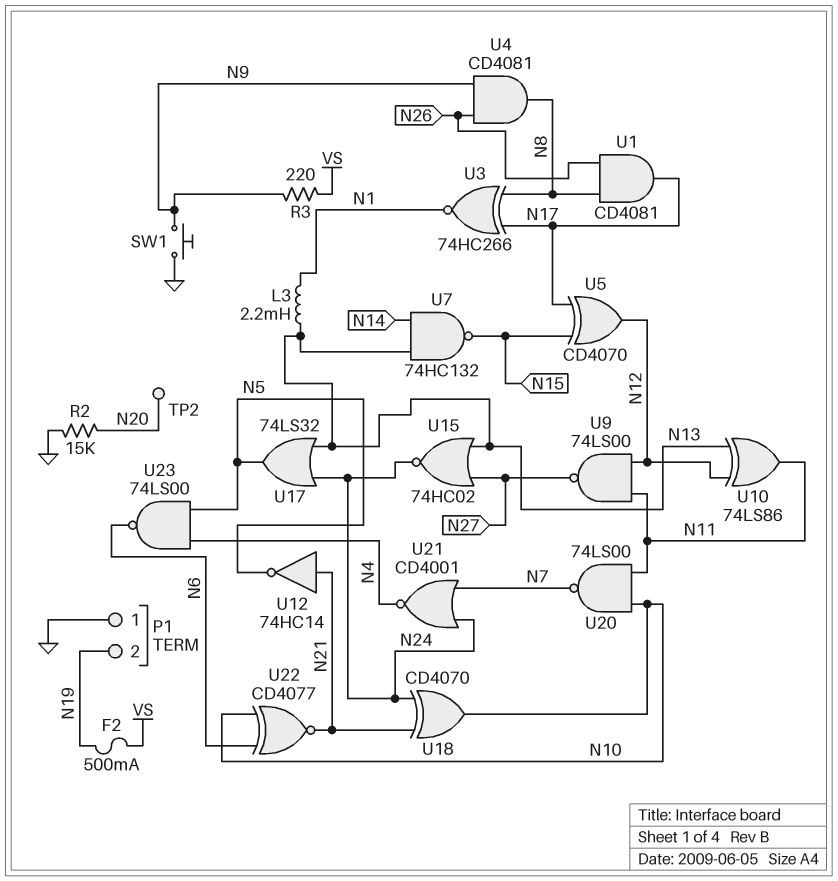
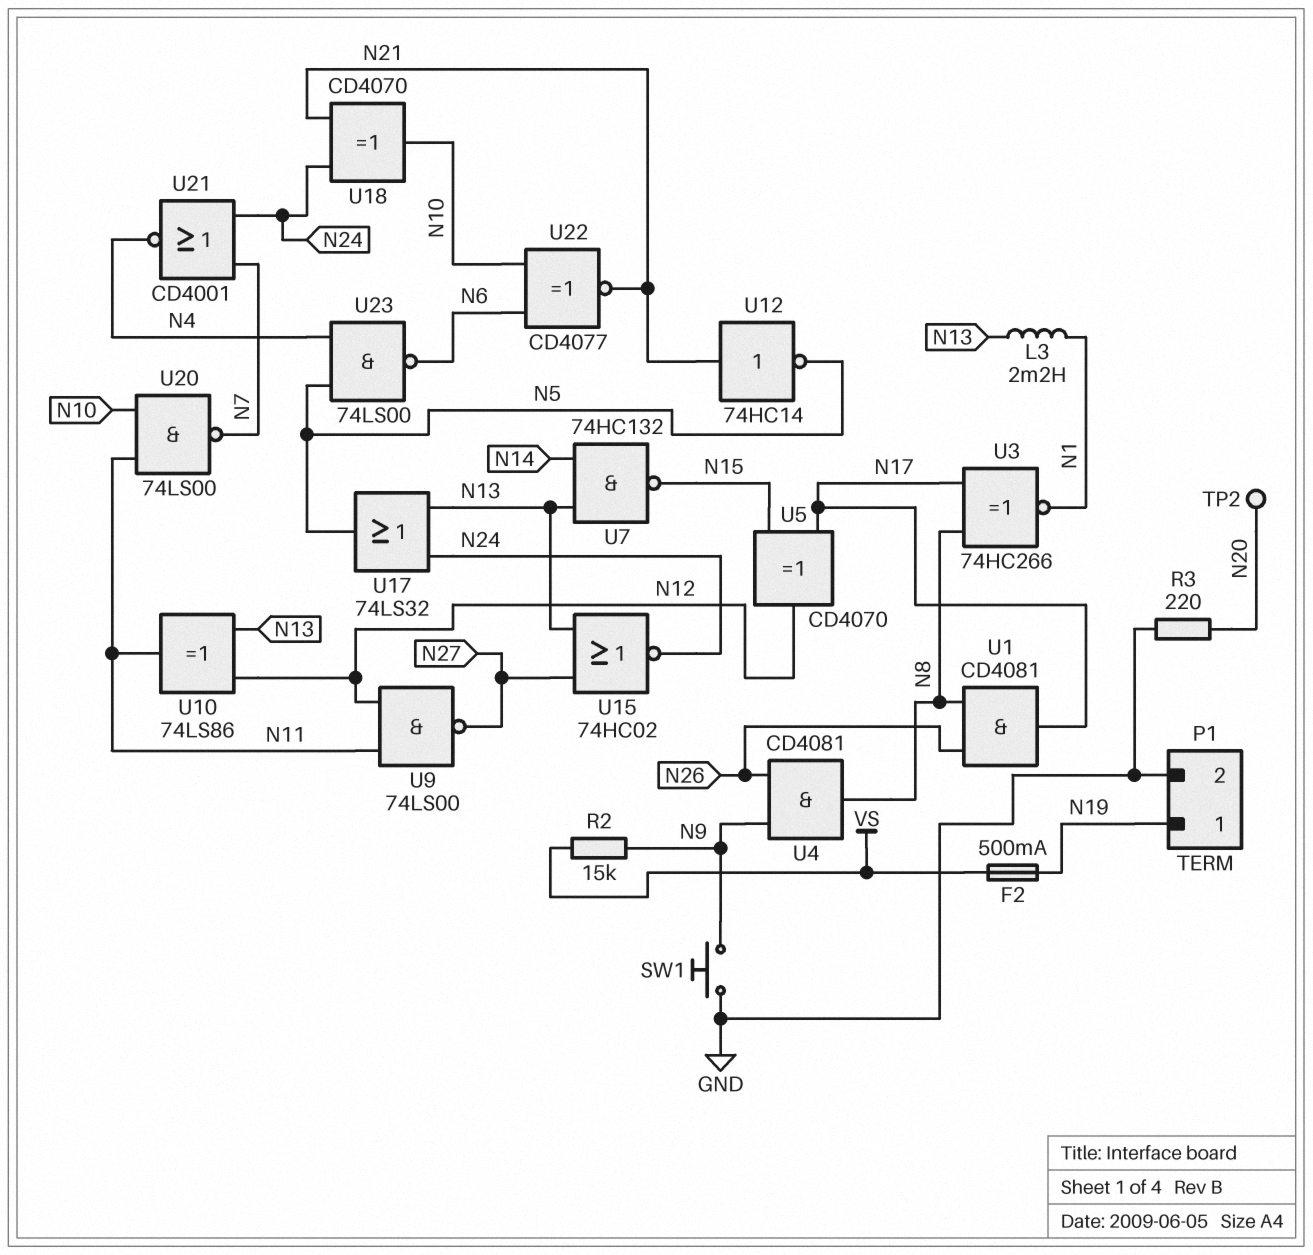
P1 pin 1: GND -> N19
P1 pin 2: N19 -> GND
R2: 15k (GND, N20) -> 15k (N9, VS)
R3: 220 (N9, VS) -> 220 (GND, N20)

